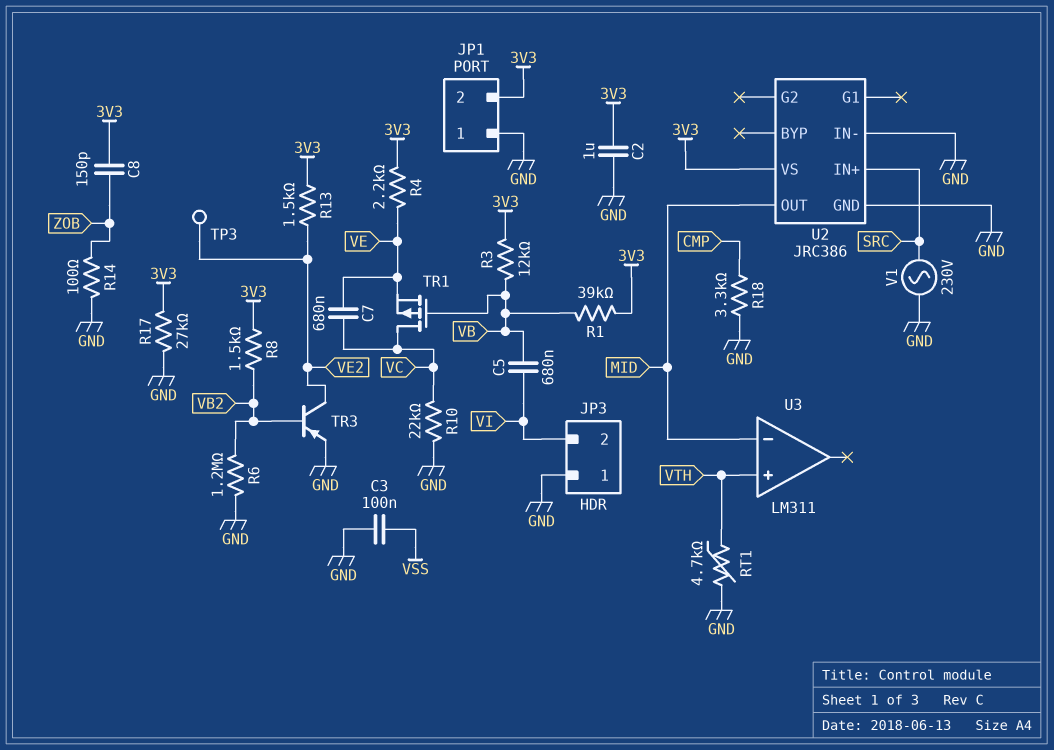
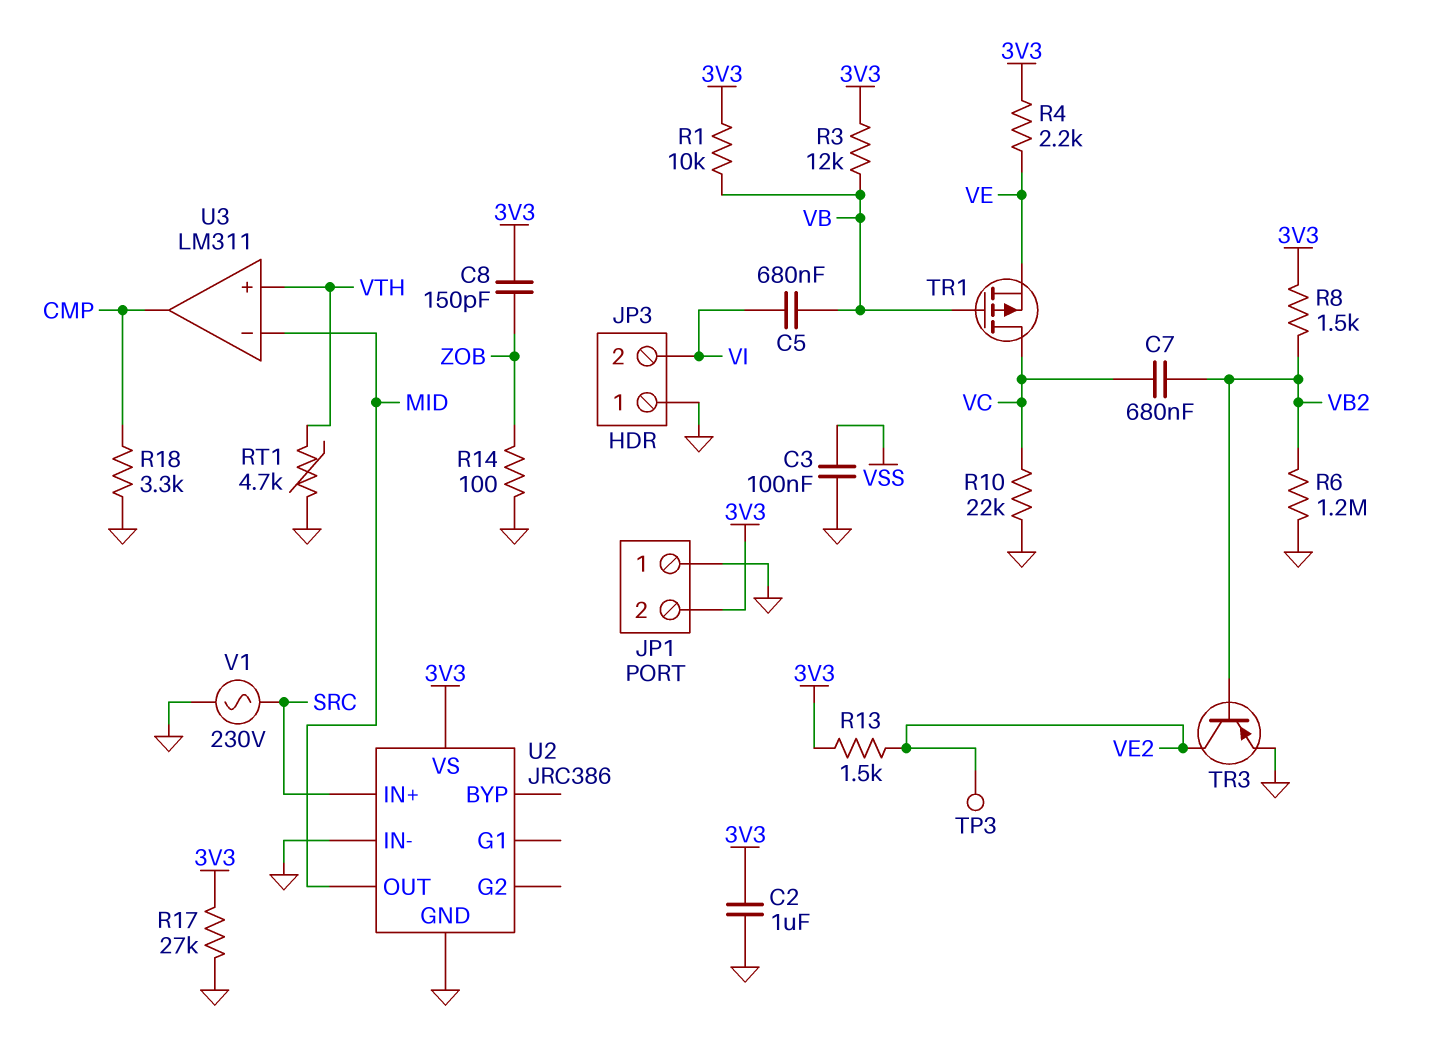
C7: 680nF (VC, VE) -> 680nF (VB2, VC)
R1: 39k (3V3, VB) -> 10k (3V3, VB)
U3 pin out: none -> CMP

